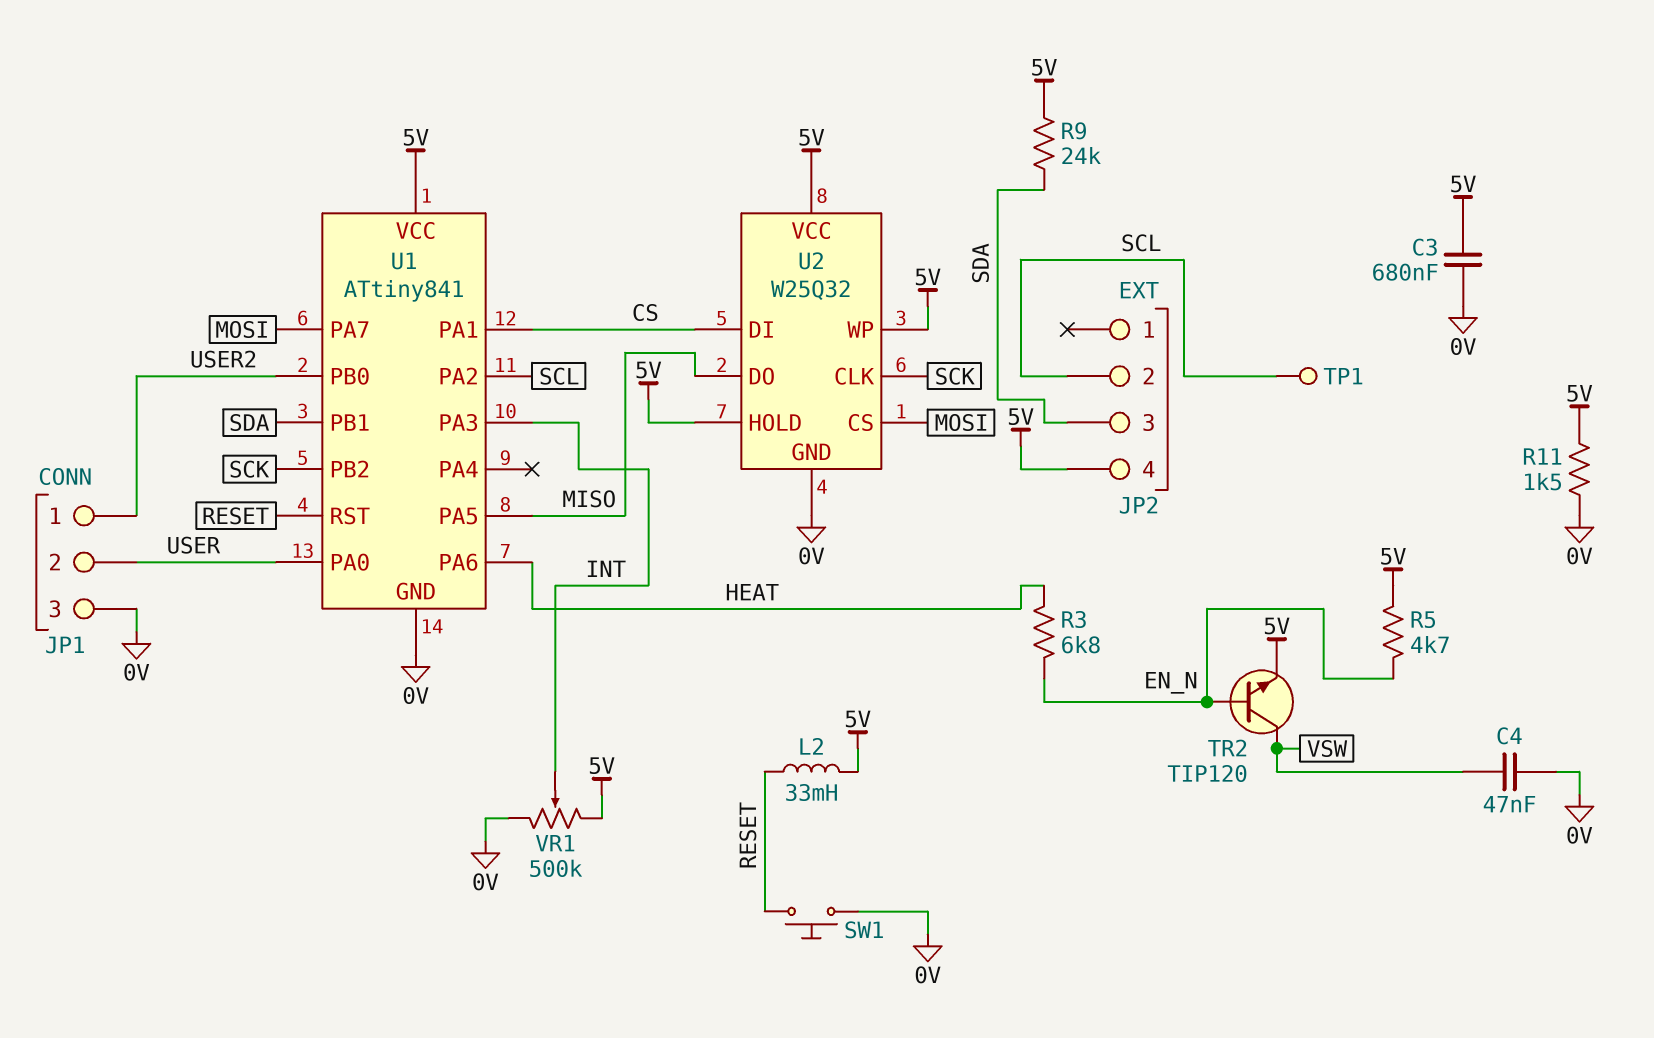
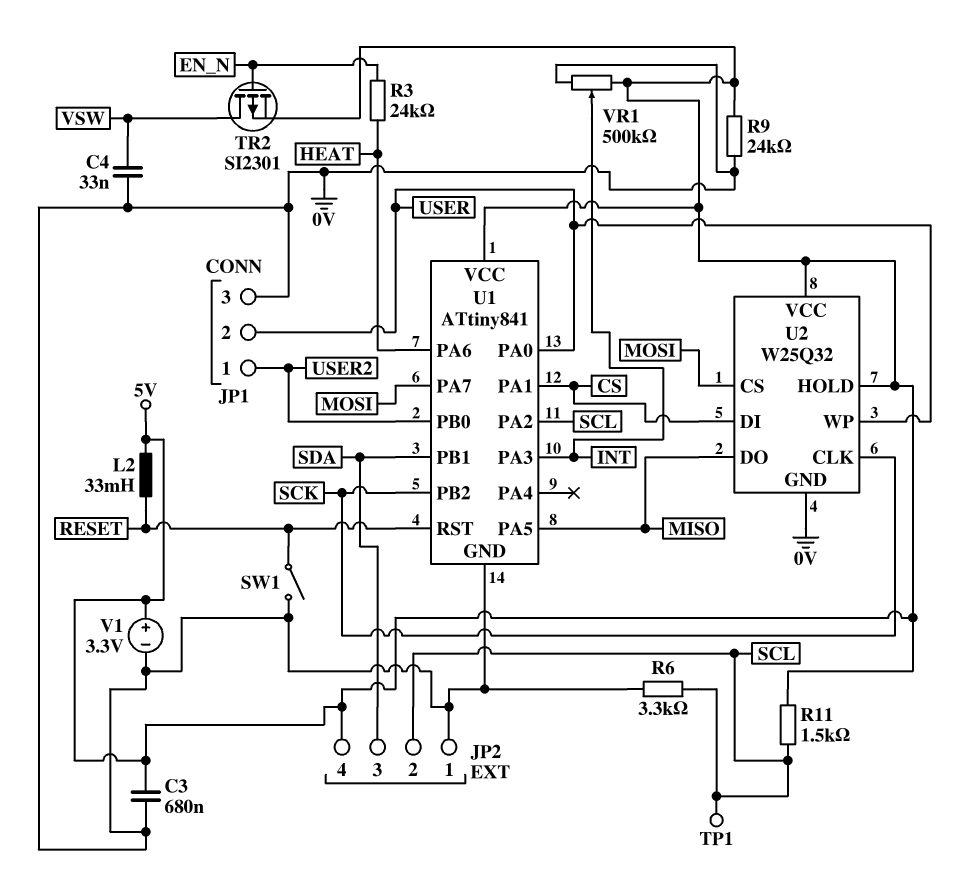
C4: 47nF (0V, VSW) -> 33nF (0V, VSW)
JP2 pin 1: none -> 0V
R3: 6.8k (EN_N, HEAT) -> 24k (EN_N, HEAT)
R5: 4.7k (5V, EN_N) -> none
R6: none -> 3.3k (0V, SCL)
R9: 24k (5V, SDA) -> 24k (0V, 5V)
R11: 1.5k (0V, 5V) -> 1.5k (5V, SCL)
SW1: button (0V, RESET) -> switch (0V, RESET)
TR2: NPN TIP120 (B EN_N, C VSW, E 5V) -> PMOS SI2301 (G EN_N, D VSW, S 5V)
U2 pin WP: 5V -> USER
V1: none -> 3.3V (plus 5V, minus 0V)

